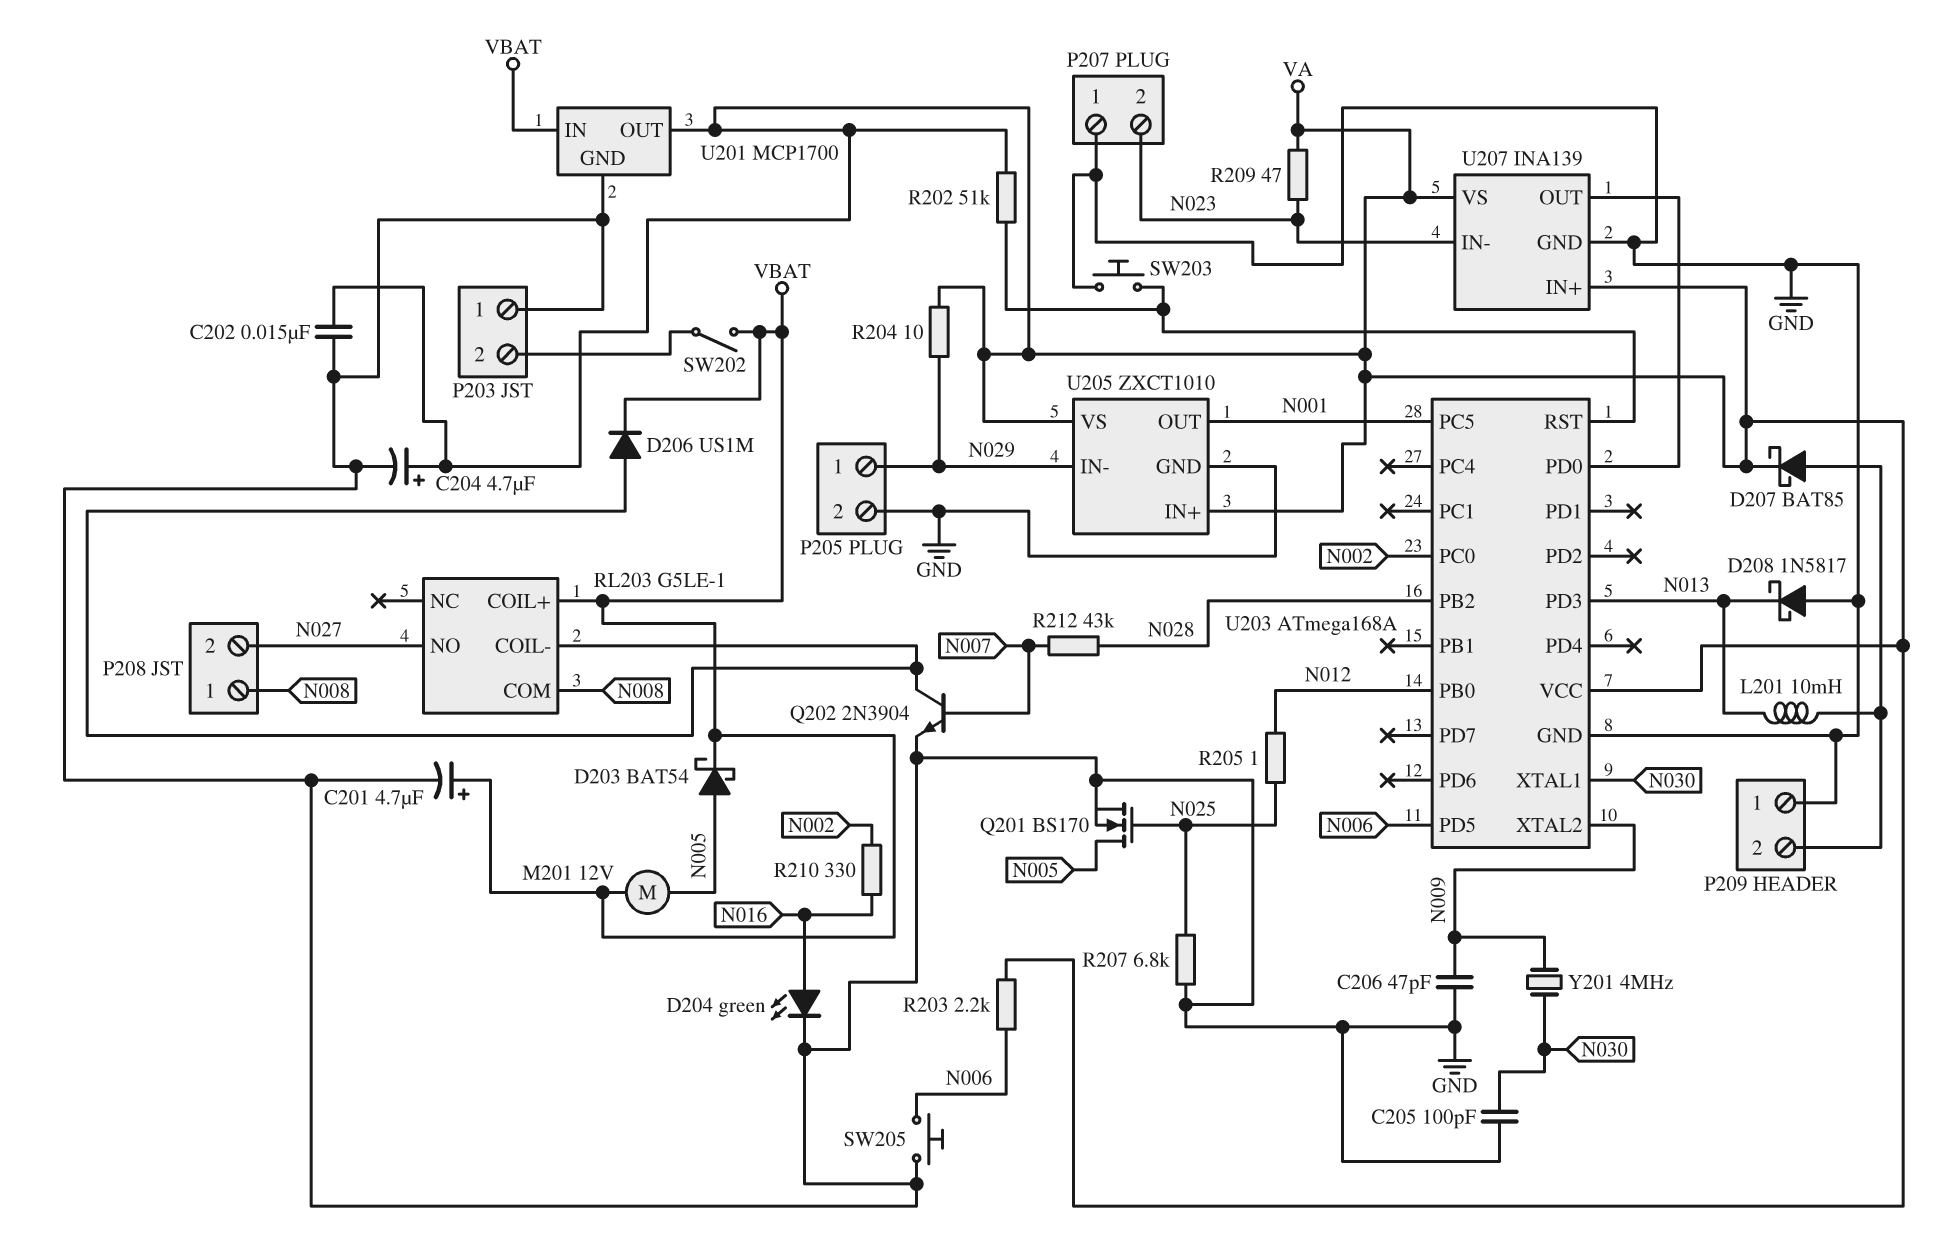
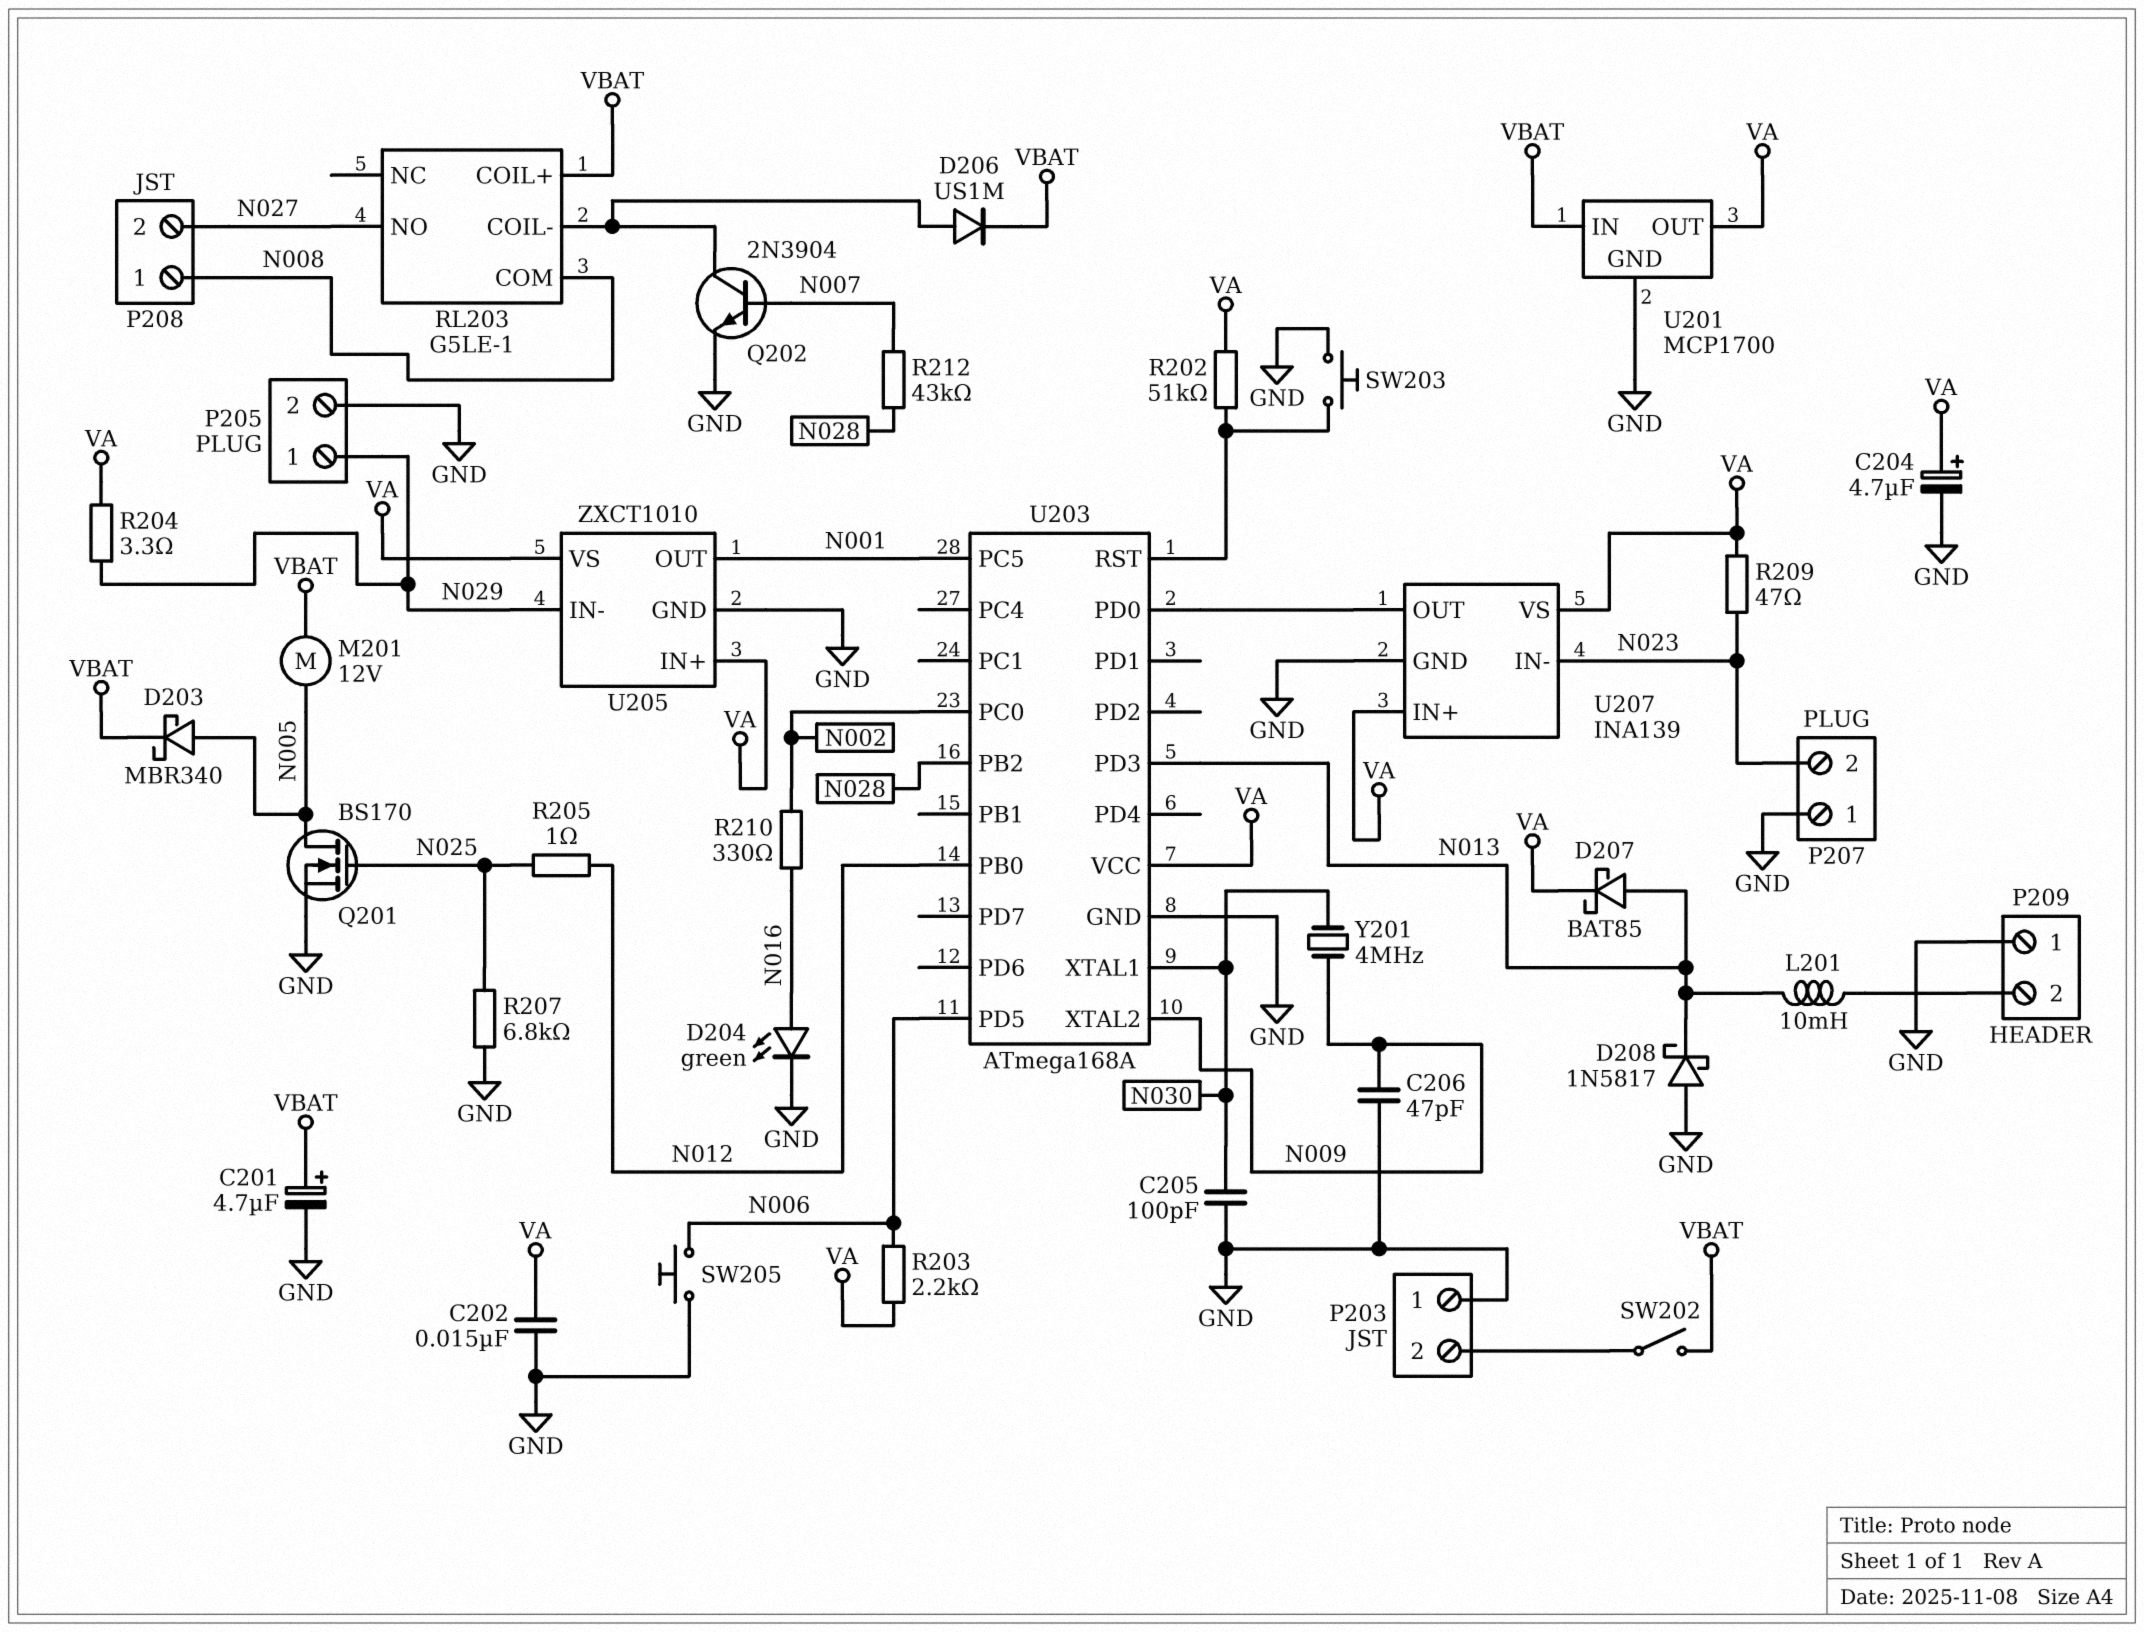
D203: schottky BAT54 (A N005, K VBAT) -> schottky MBR340 (A N005, K VBAT)
D207: schottky BAT85 (A P209/2, K VA) -> schottky BAT85 (A N013, K VA)
R204: 10 (N029, VA) -> 3.3 (N029, VA)

